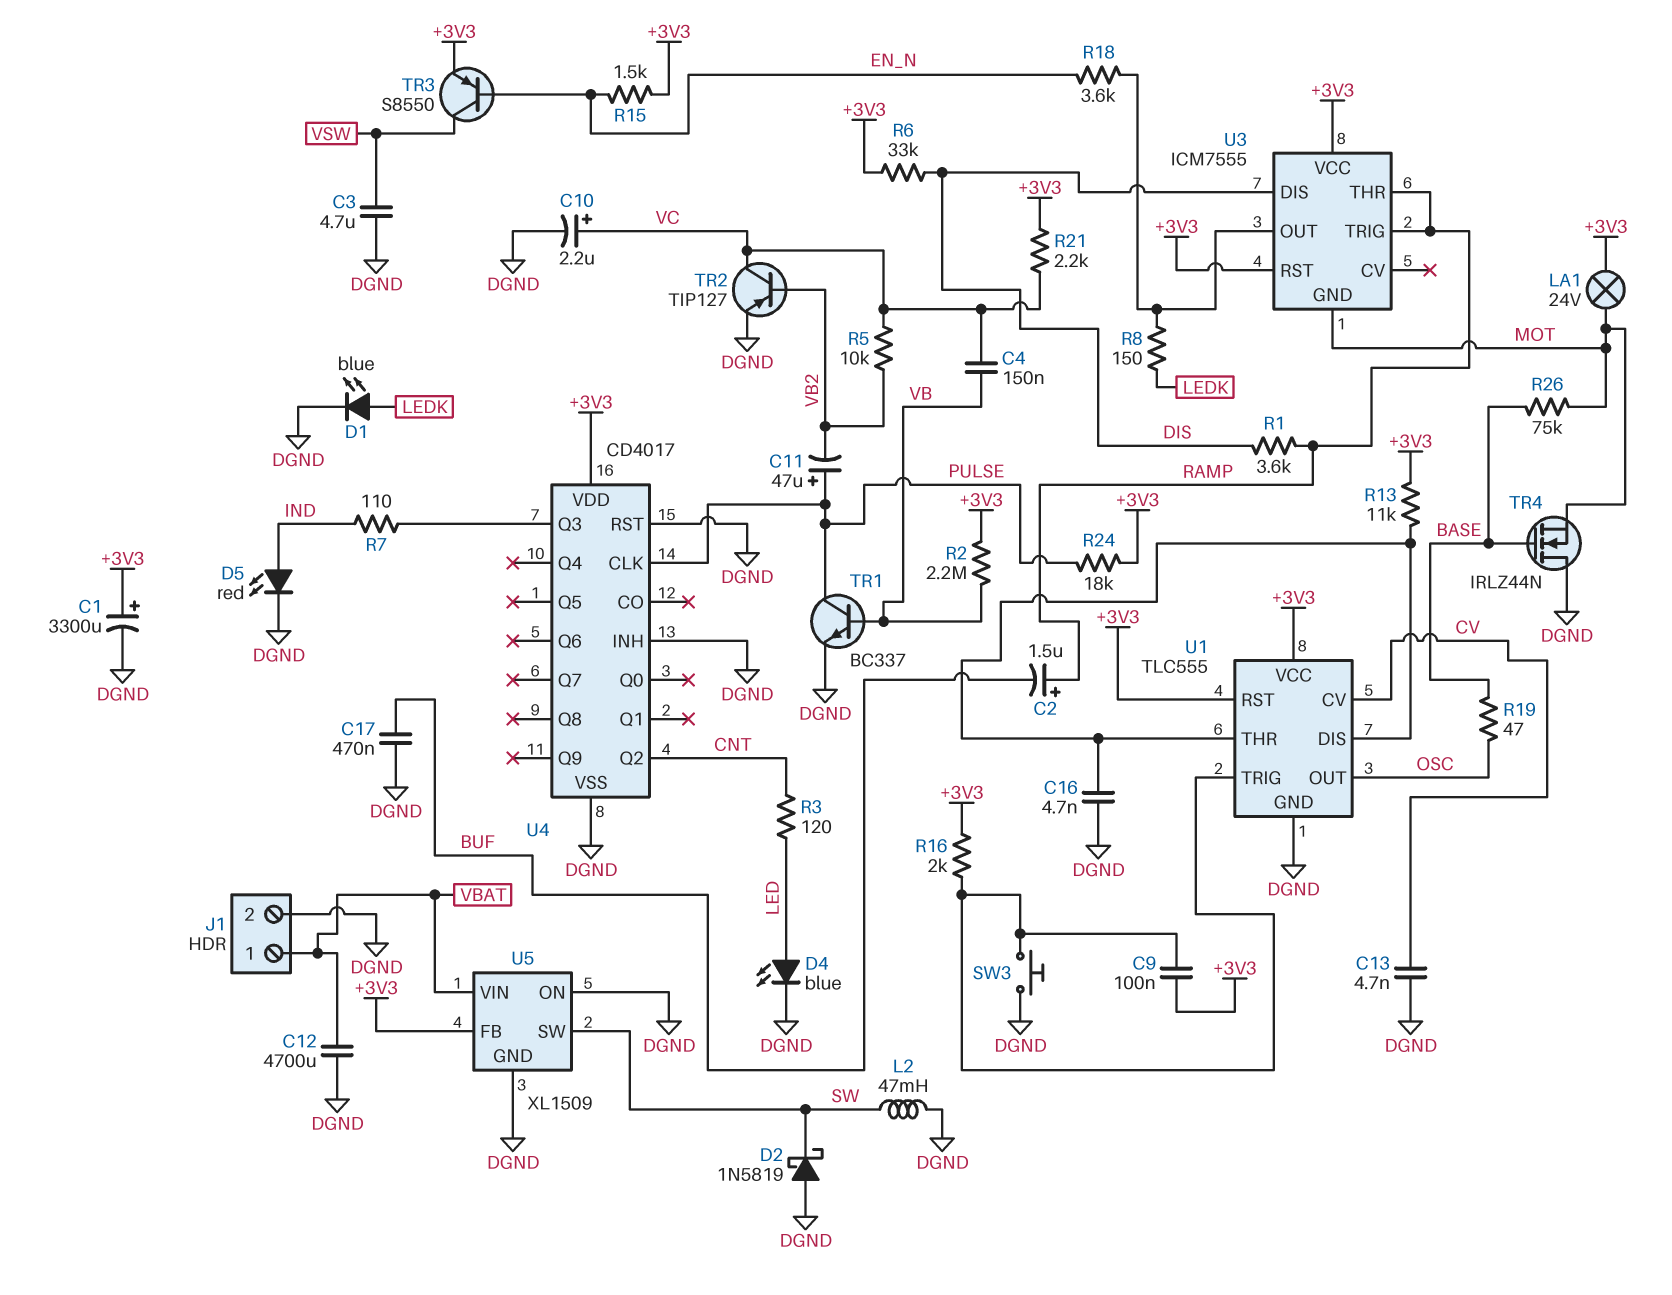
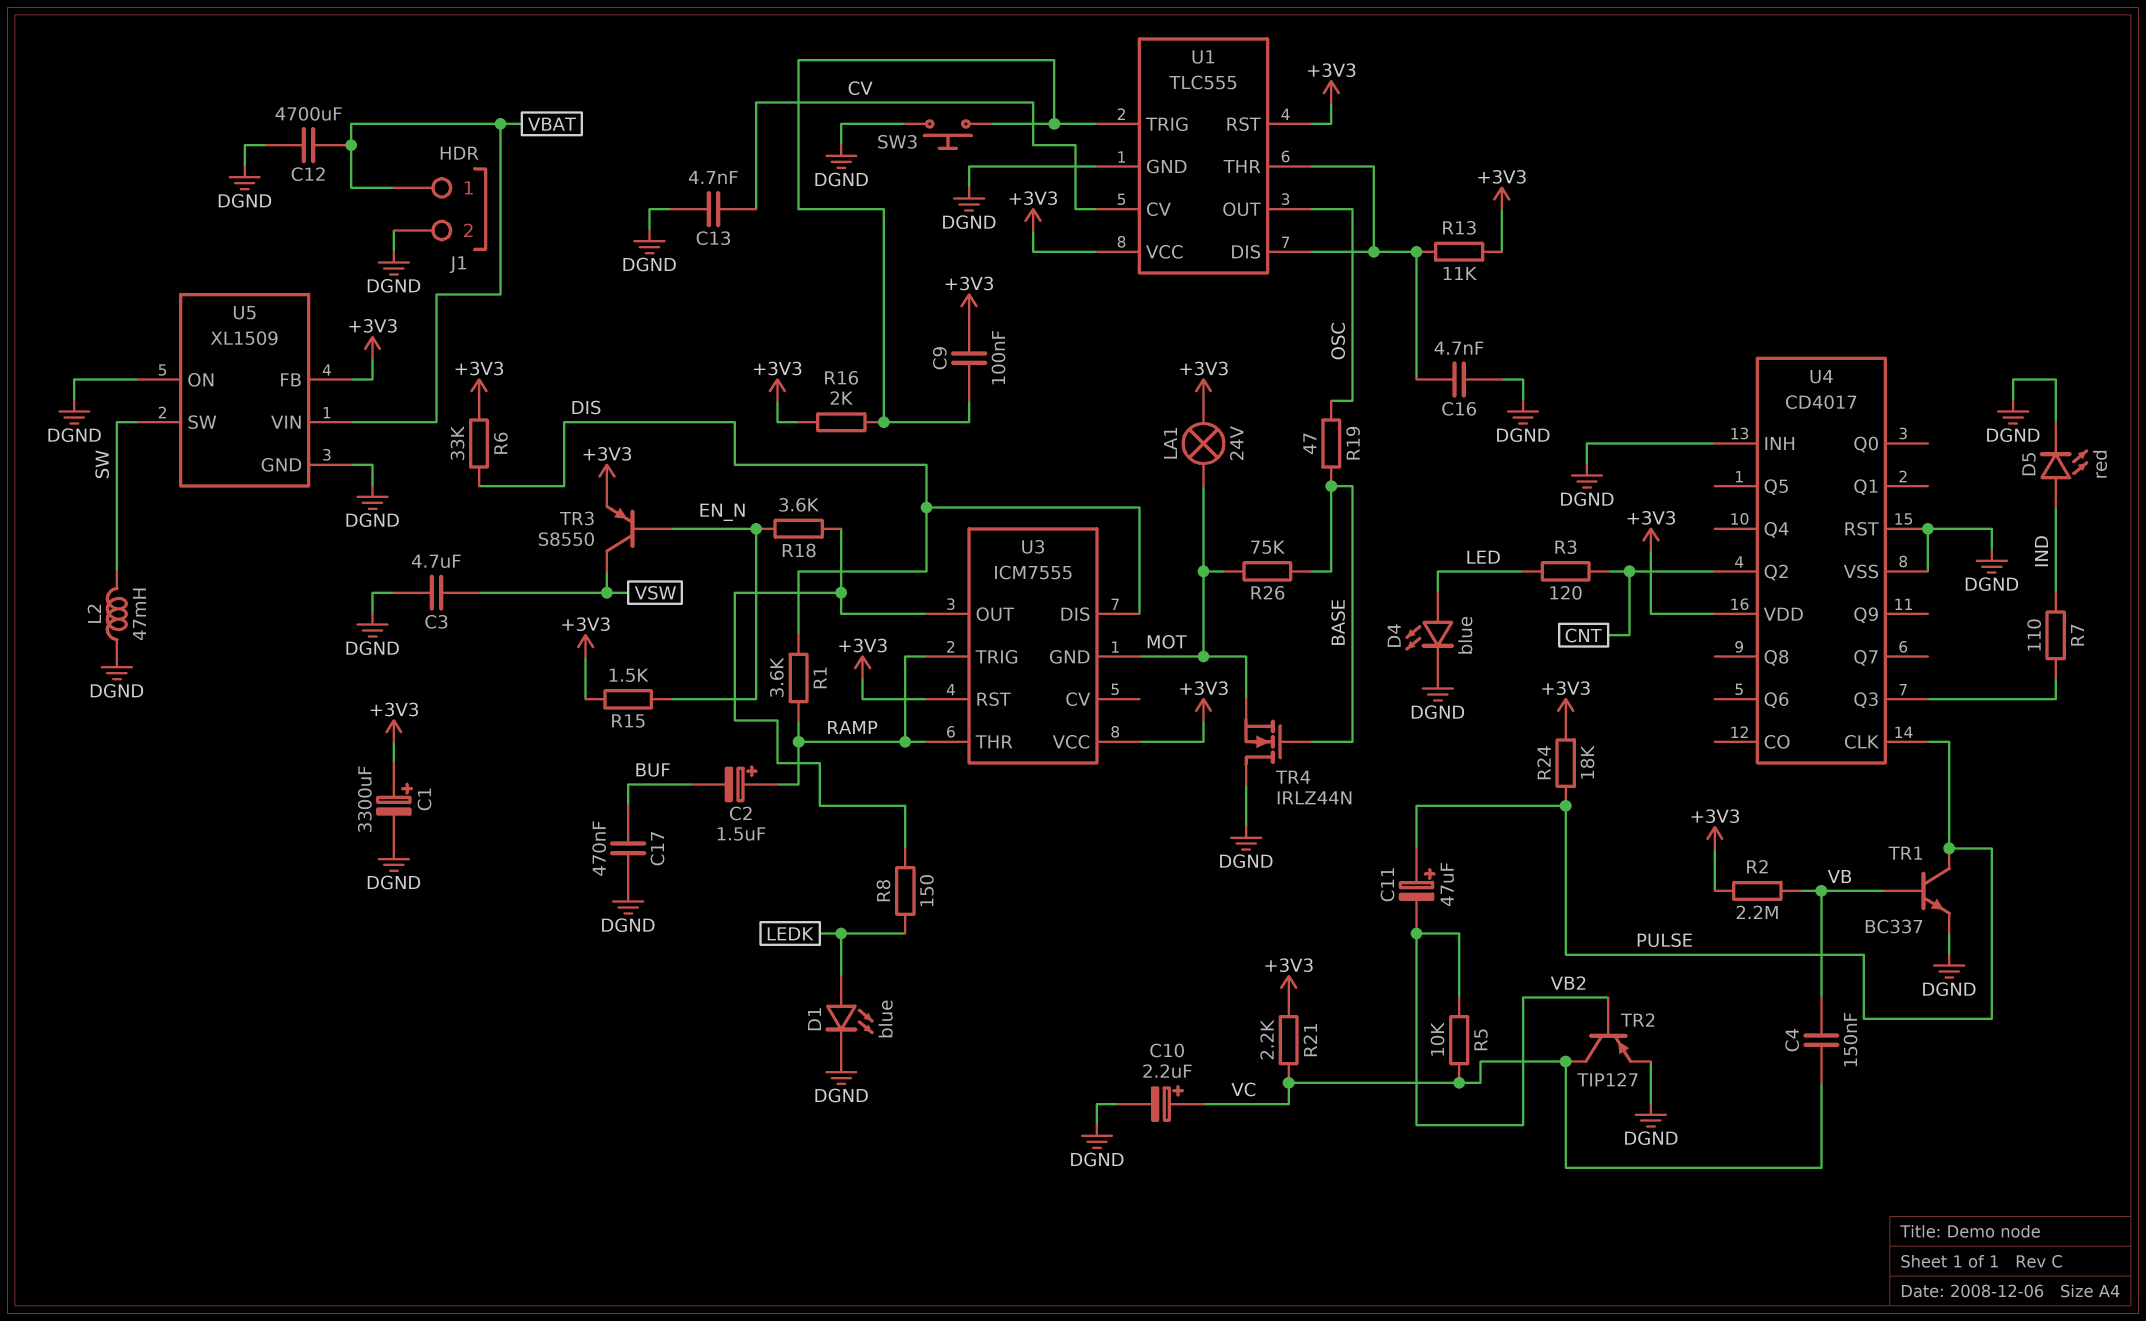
D2: schottky 1N5819 (A DGND, K SW) -> none

